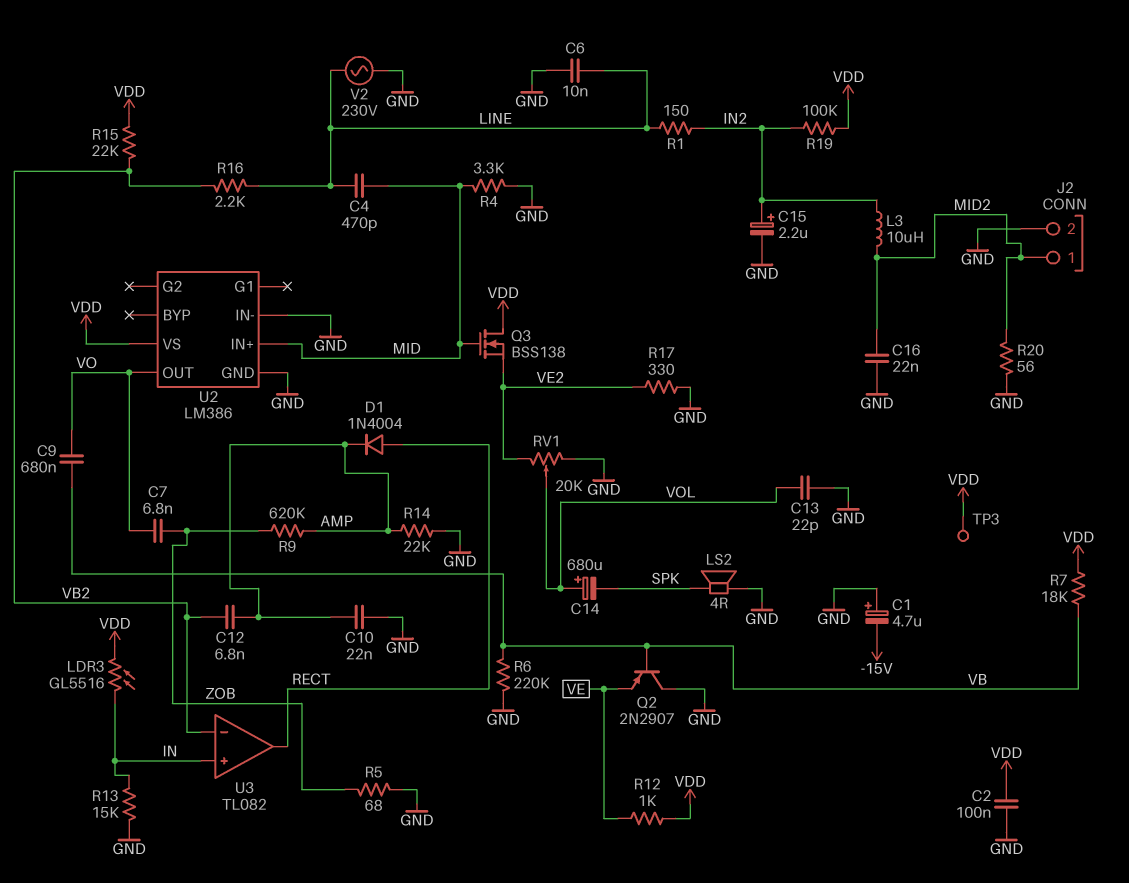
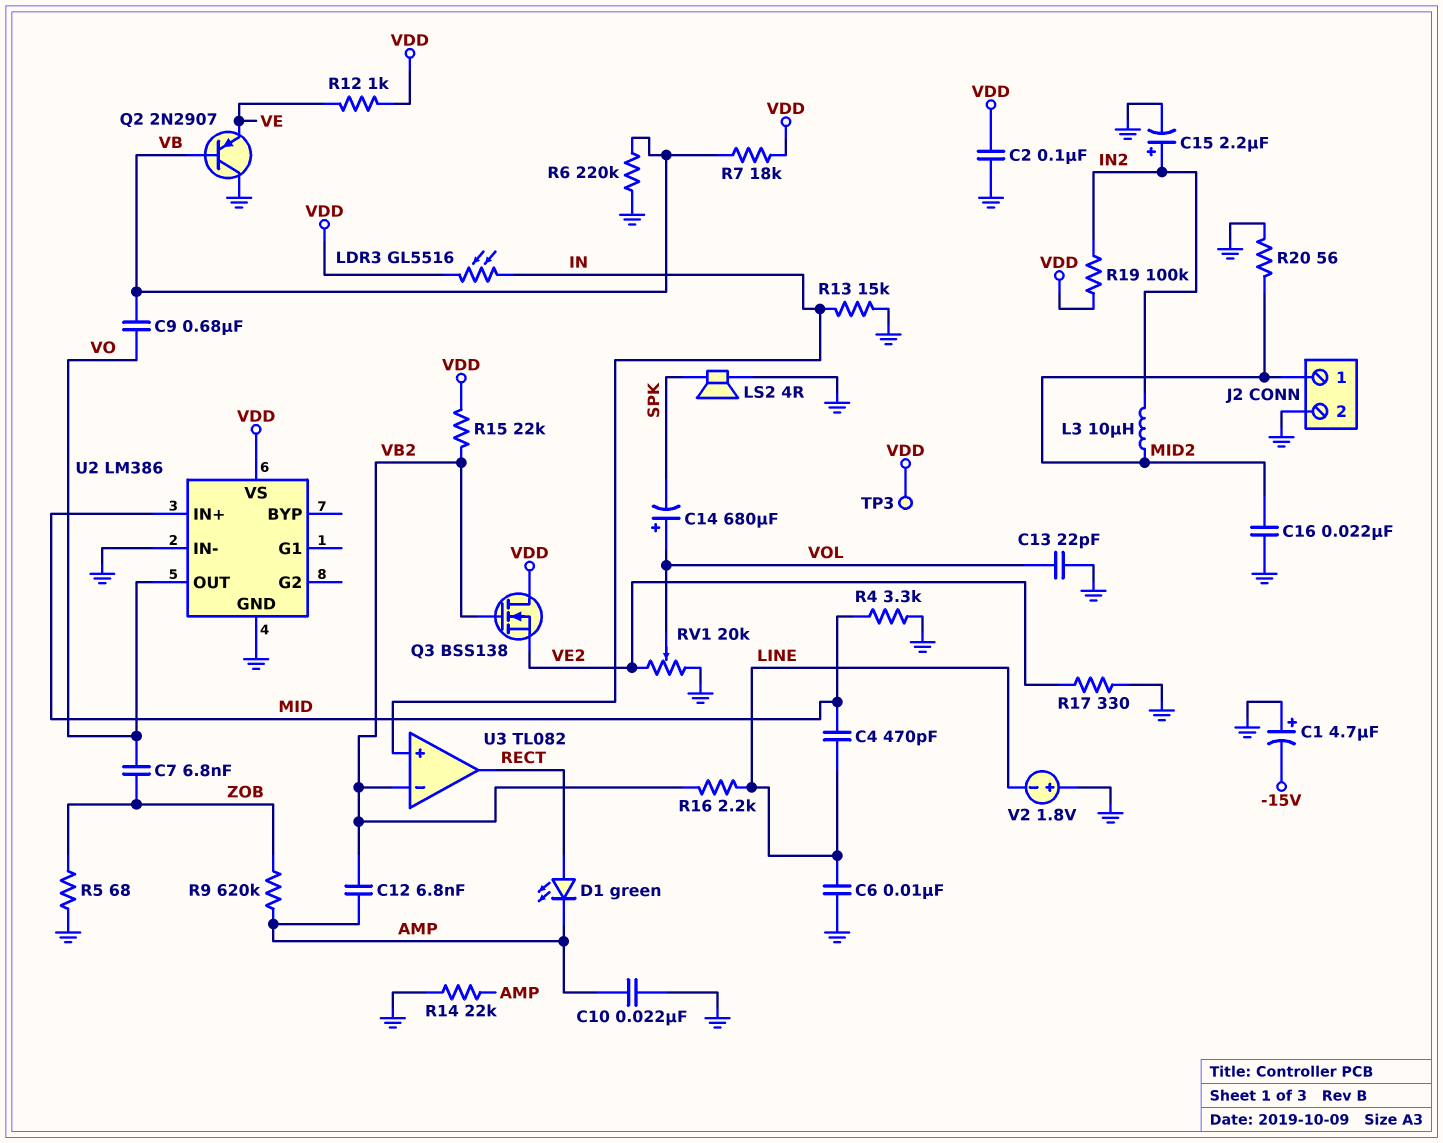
D1: diode 1N4004 (A RECT, K AMP) -> LED green (A RECT, K AMP)
Q3: NMOS BSS138 (G MID, D VDD, S VE2) -> NMOS BSS138 (G VB2, D VDD, S VE2)
R1: 150 (IN2, LINE) -> none
V2: AC 230V (GND, LINE) -> 1.8V (plus GND, minus LINE)

